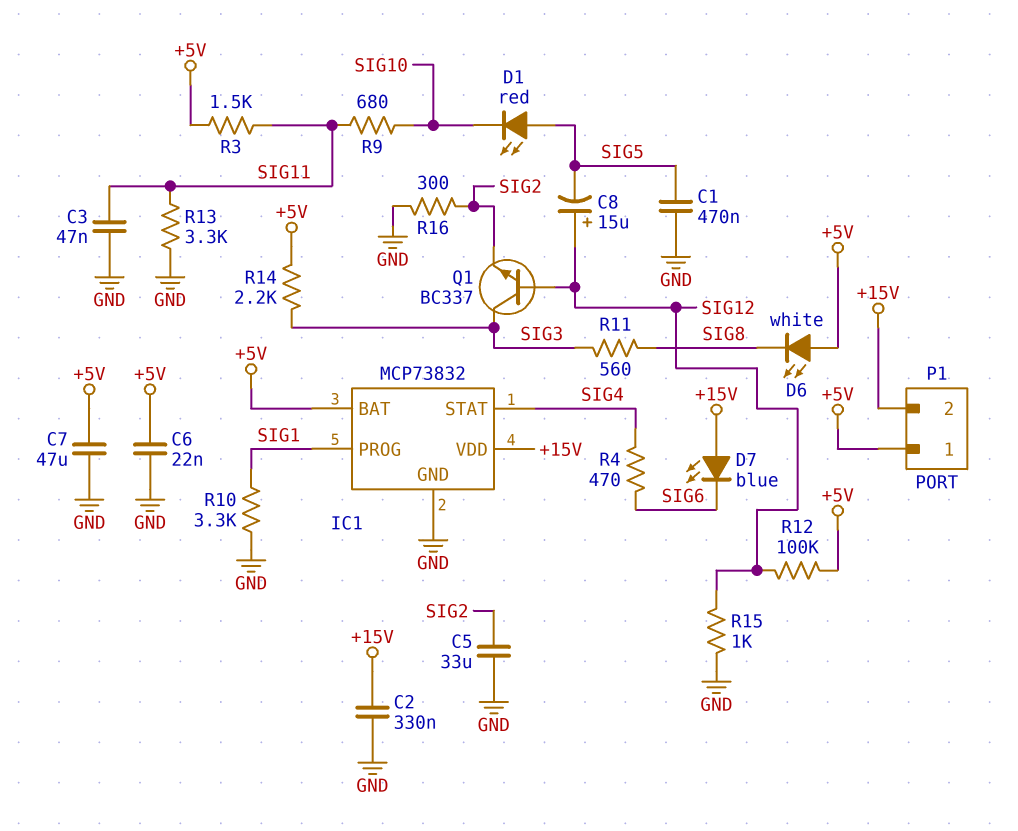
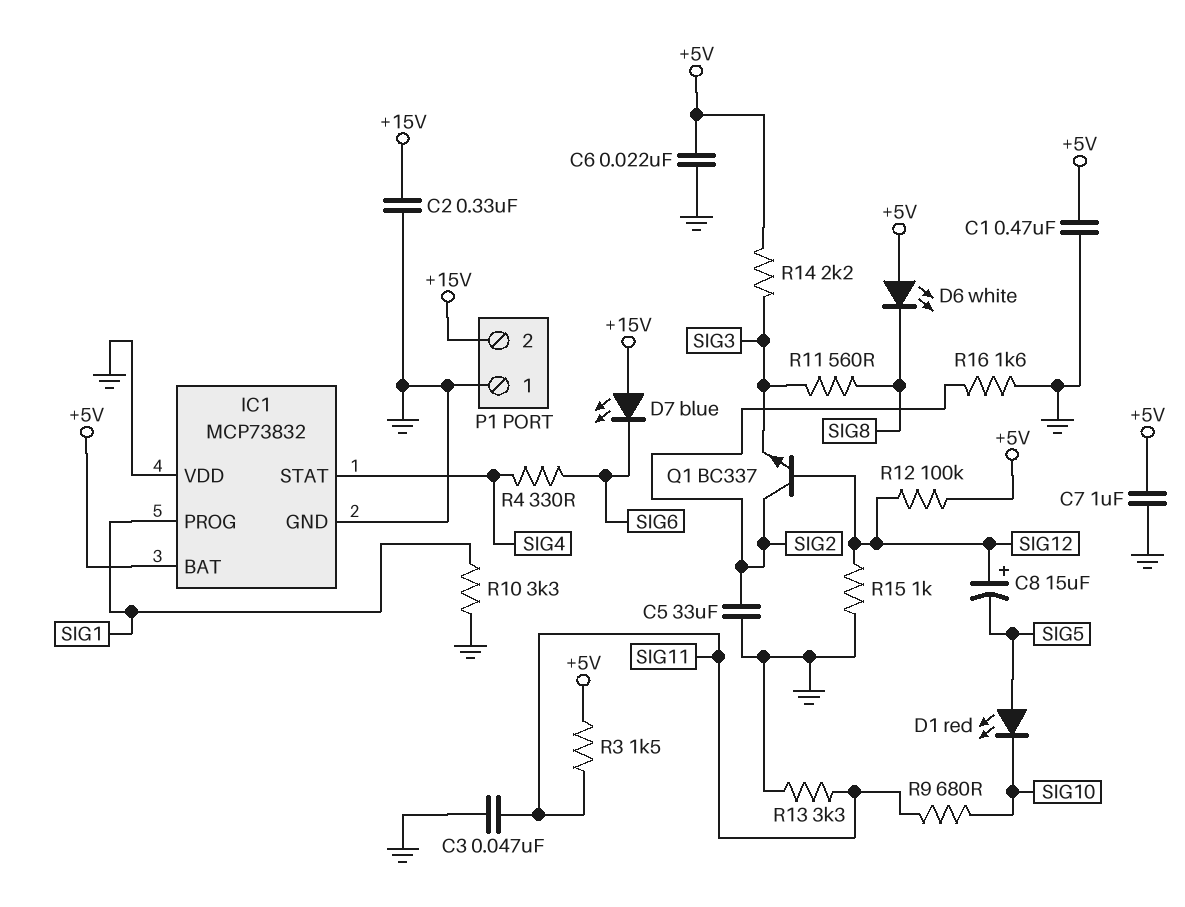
C1: 470nF (GND, SIG5) -> 470nF (+5V, GND)
C7: 47uF (+5V, GND) -> 1uF (+5V, GND)
IC1 pin VDD: +15V -> GND
P1 pin 1: +5V -> GND
Q1: NPN BC337 (B SIG12, C SIG3, E SIG2) -> NPN BC337 (B SIG12, C SIG2, E SIG3)
R4: 470 (SIG4, SIG6) -> 330 (SIG4, SIG6)
R16: 300 (GND, SIG2) -> 1.6k (GND, SIG2)

